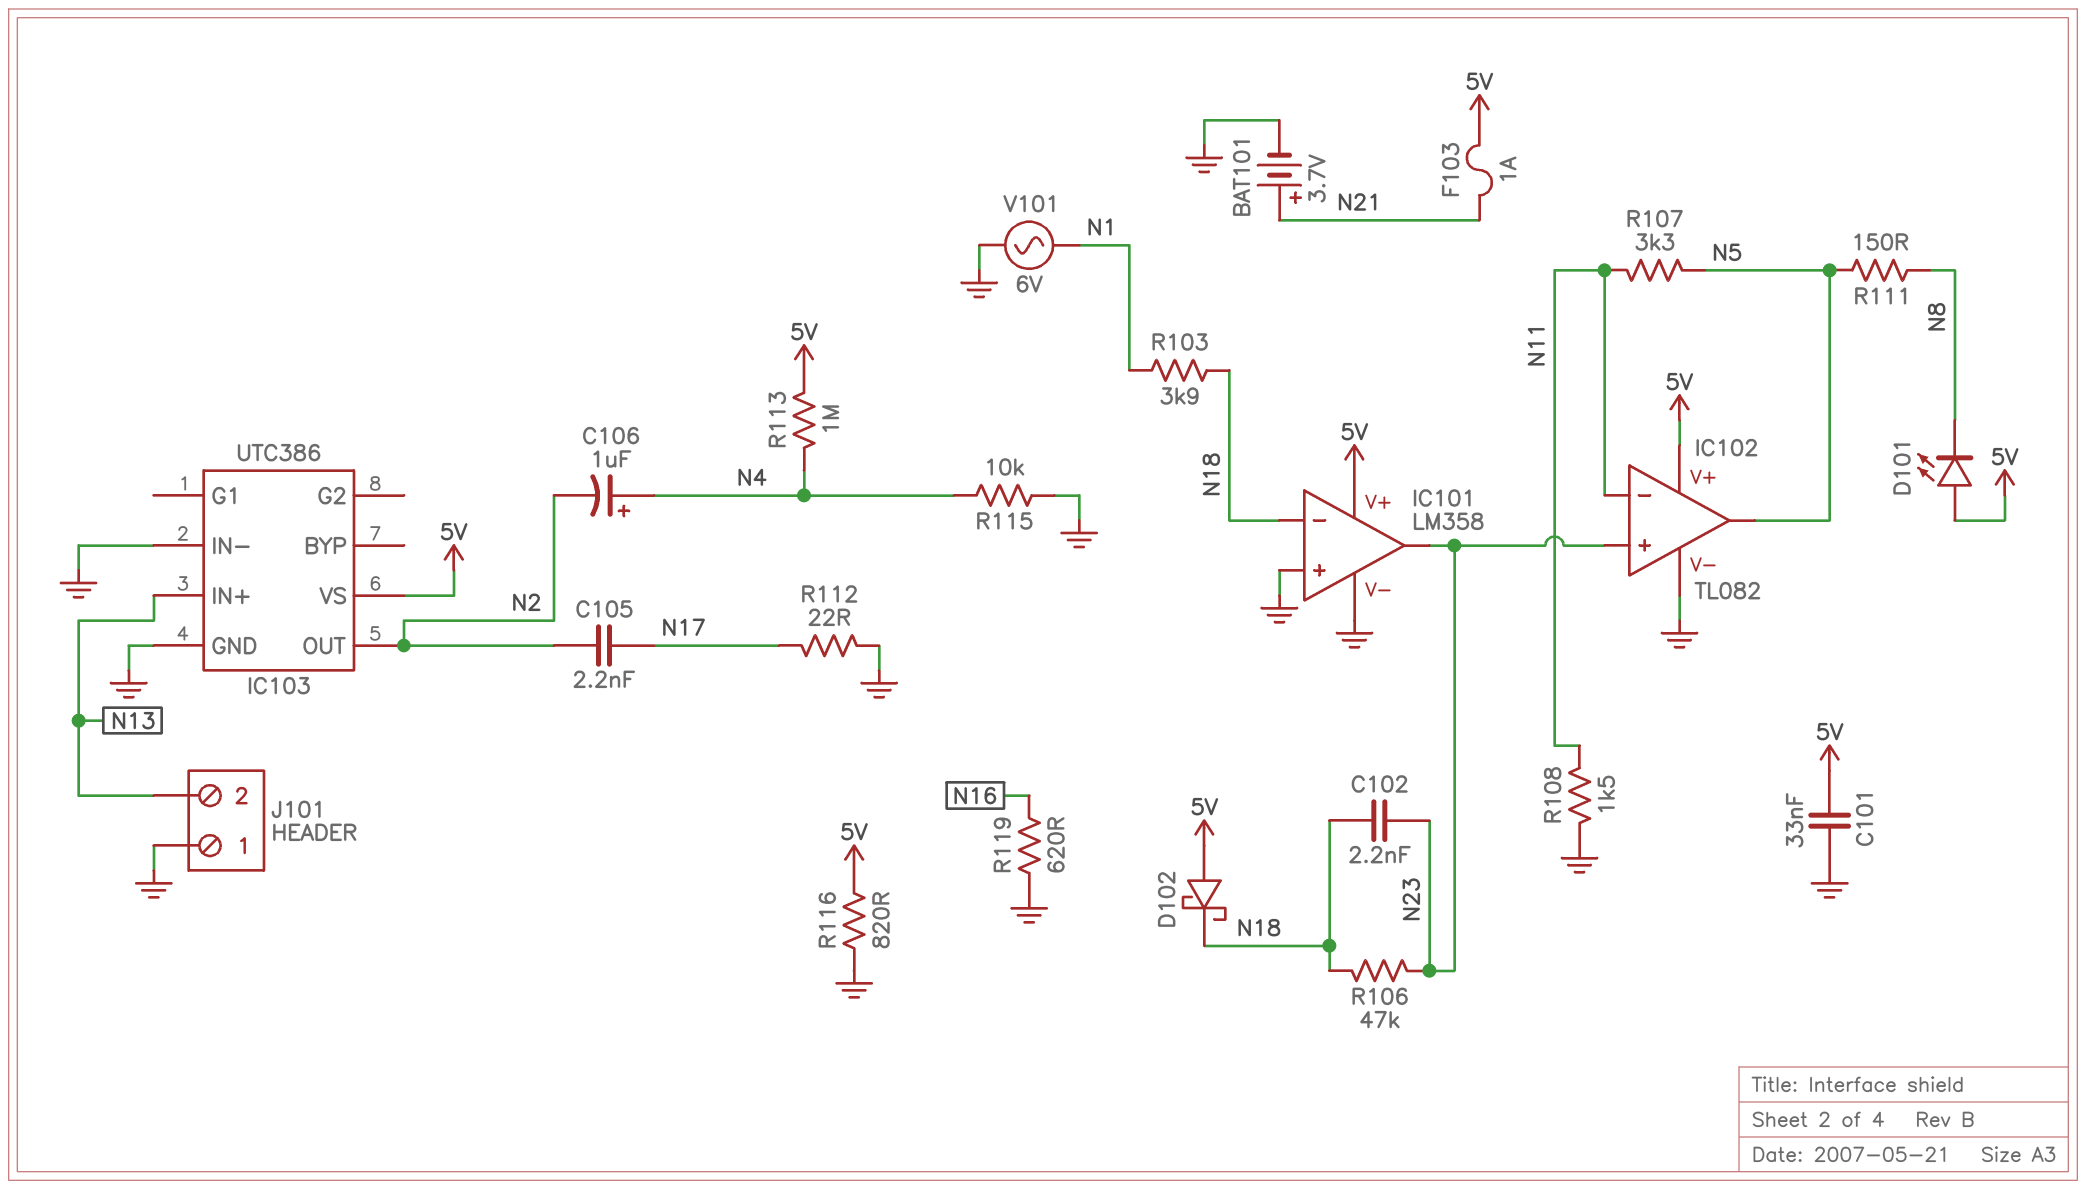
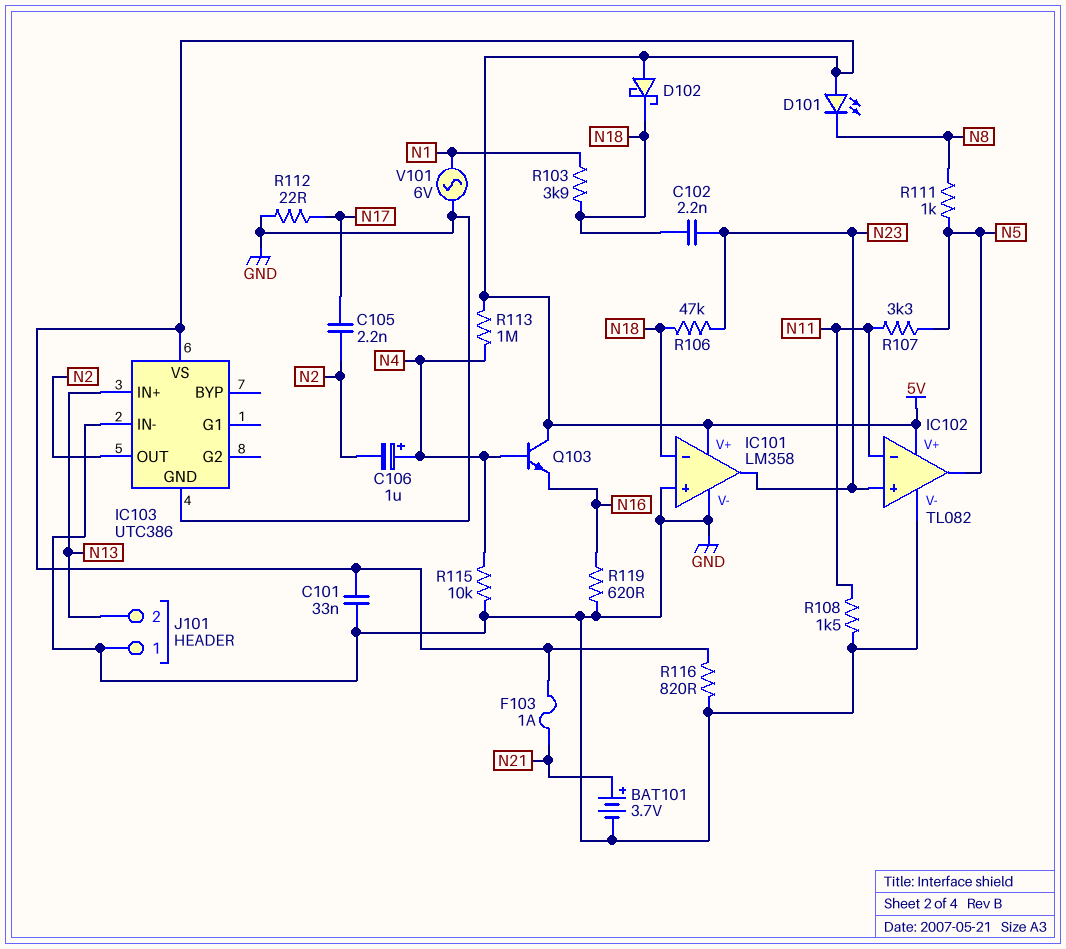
Q103: none -> NPN (B N4, C 5V, E N16)
R111: 150 (N5, N8) -> 1k (N5, N8)

